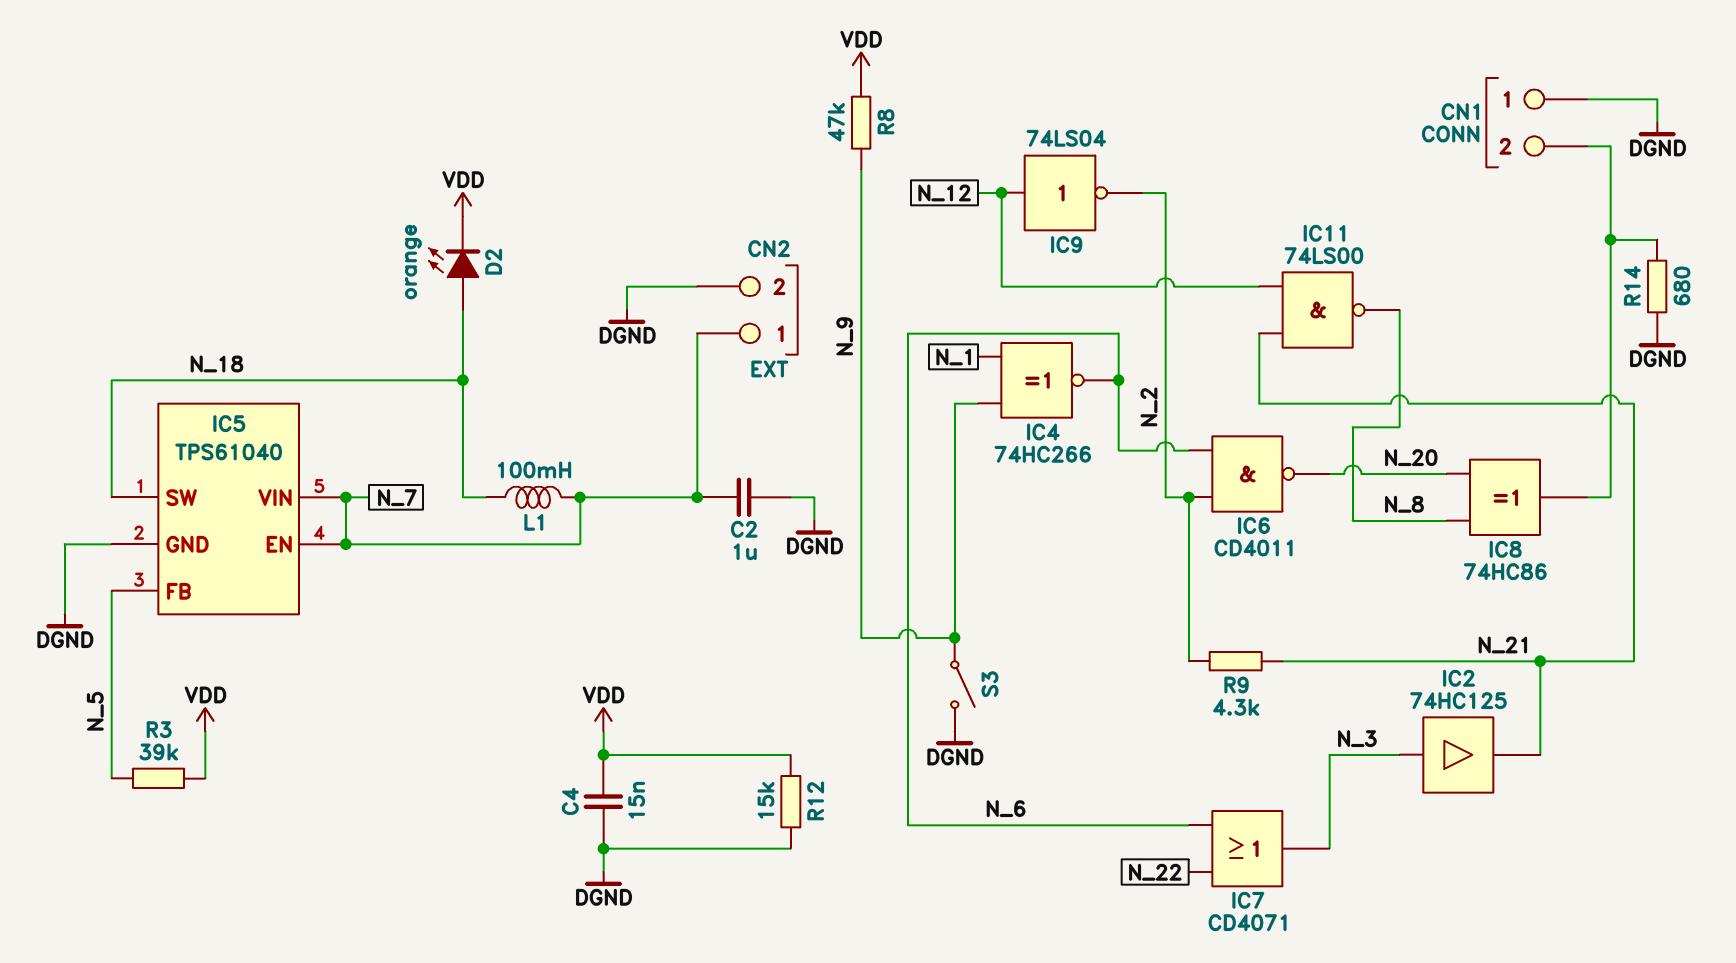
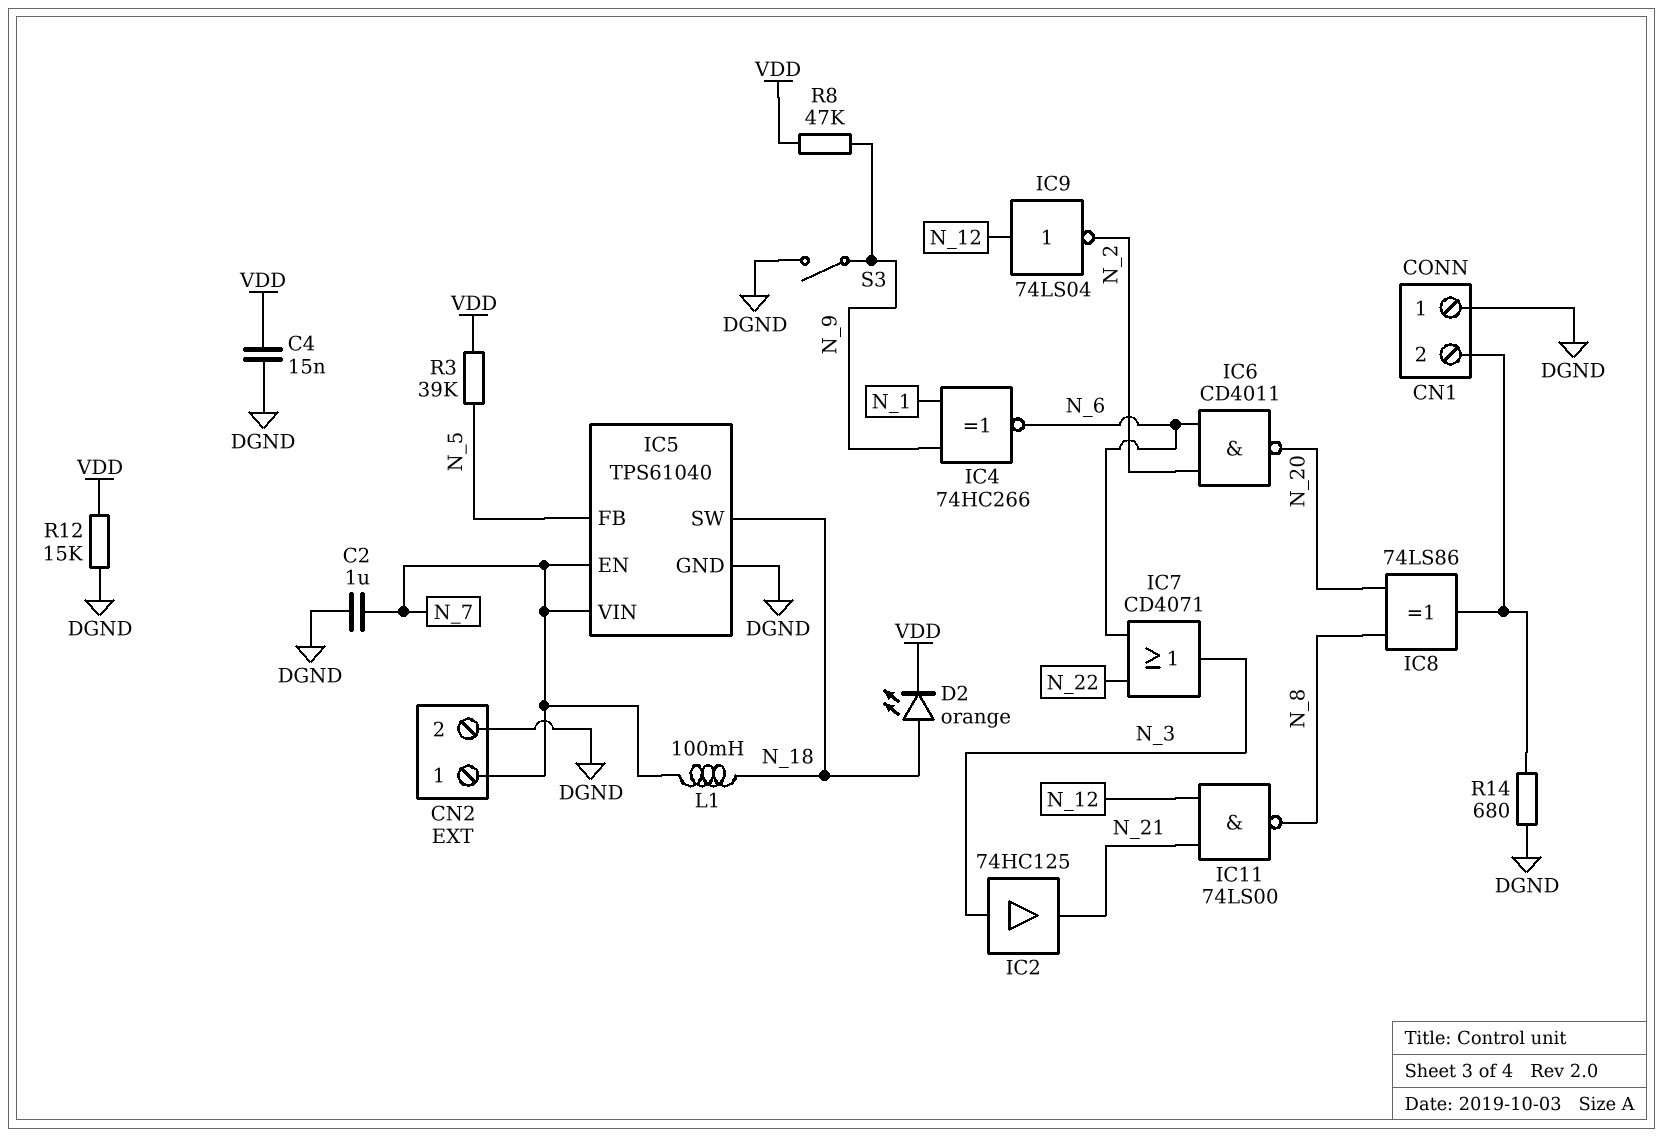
IC8: XOR 74HC86 (in N_8, in N_20, out CN1/2) -> XOR 74LS86 (in N_8, in N_20, out CN1/2)
R9: 4.3k (N_2, N_21) -> none

